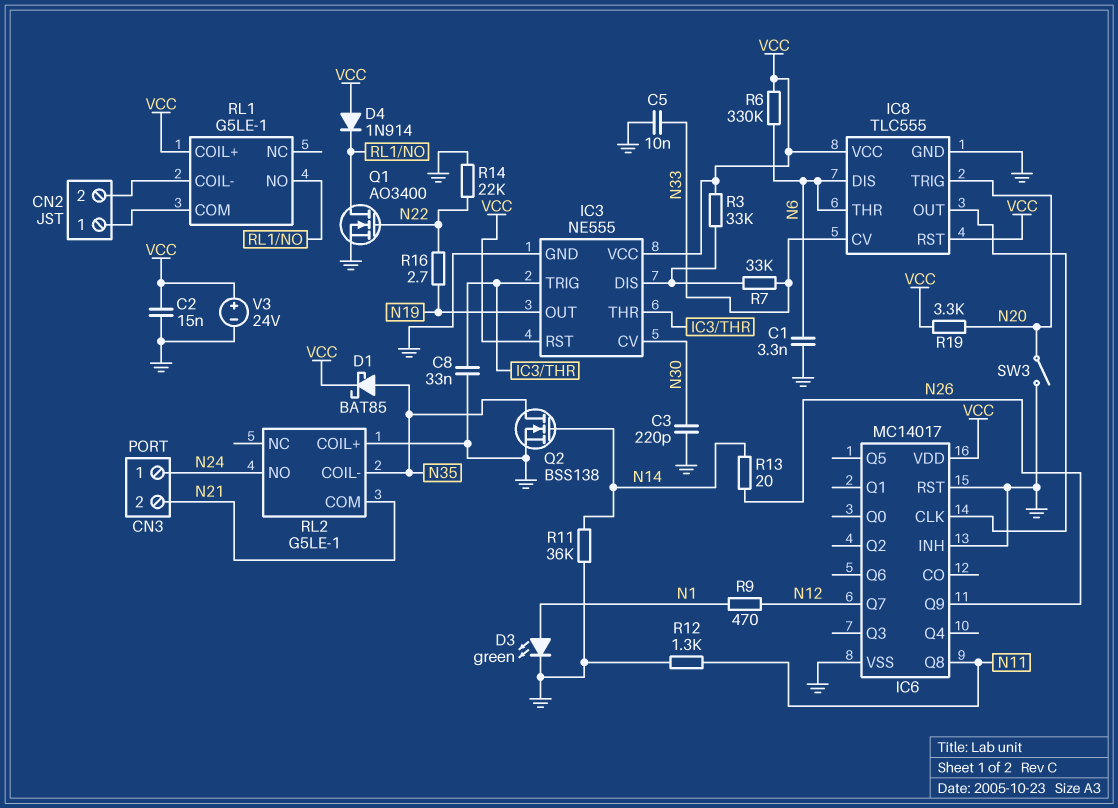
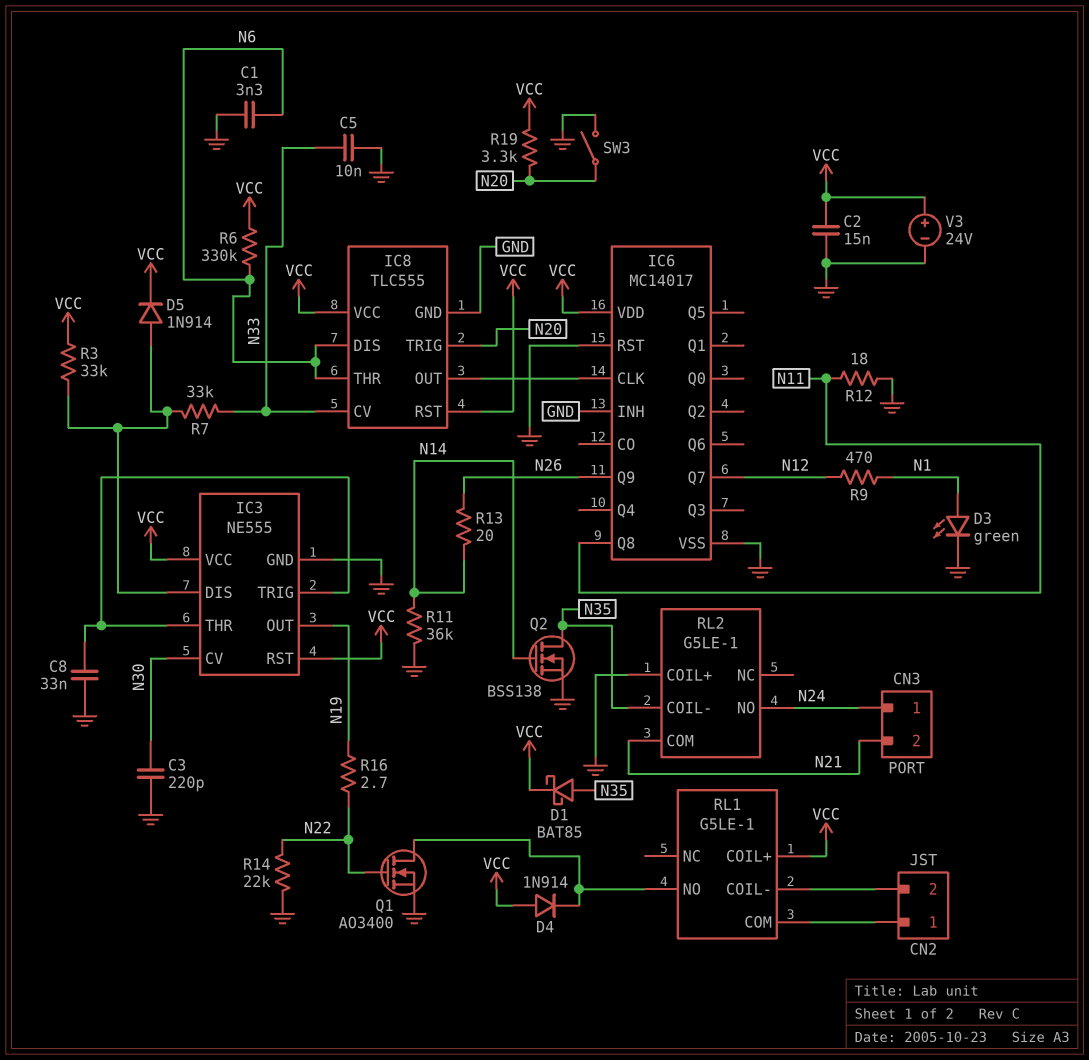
D5: none -> diode 1N914 (A IC3/DIS, K VCC)
R12: 1.3k (GND, N11) -> 18 (GND, N11)

